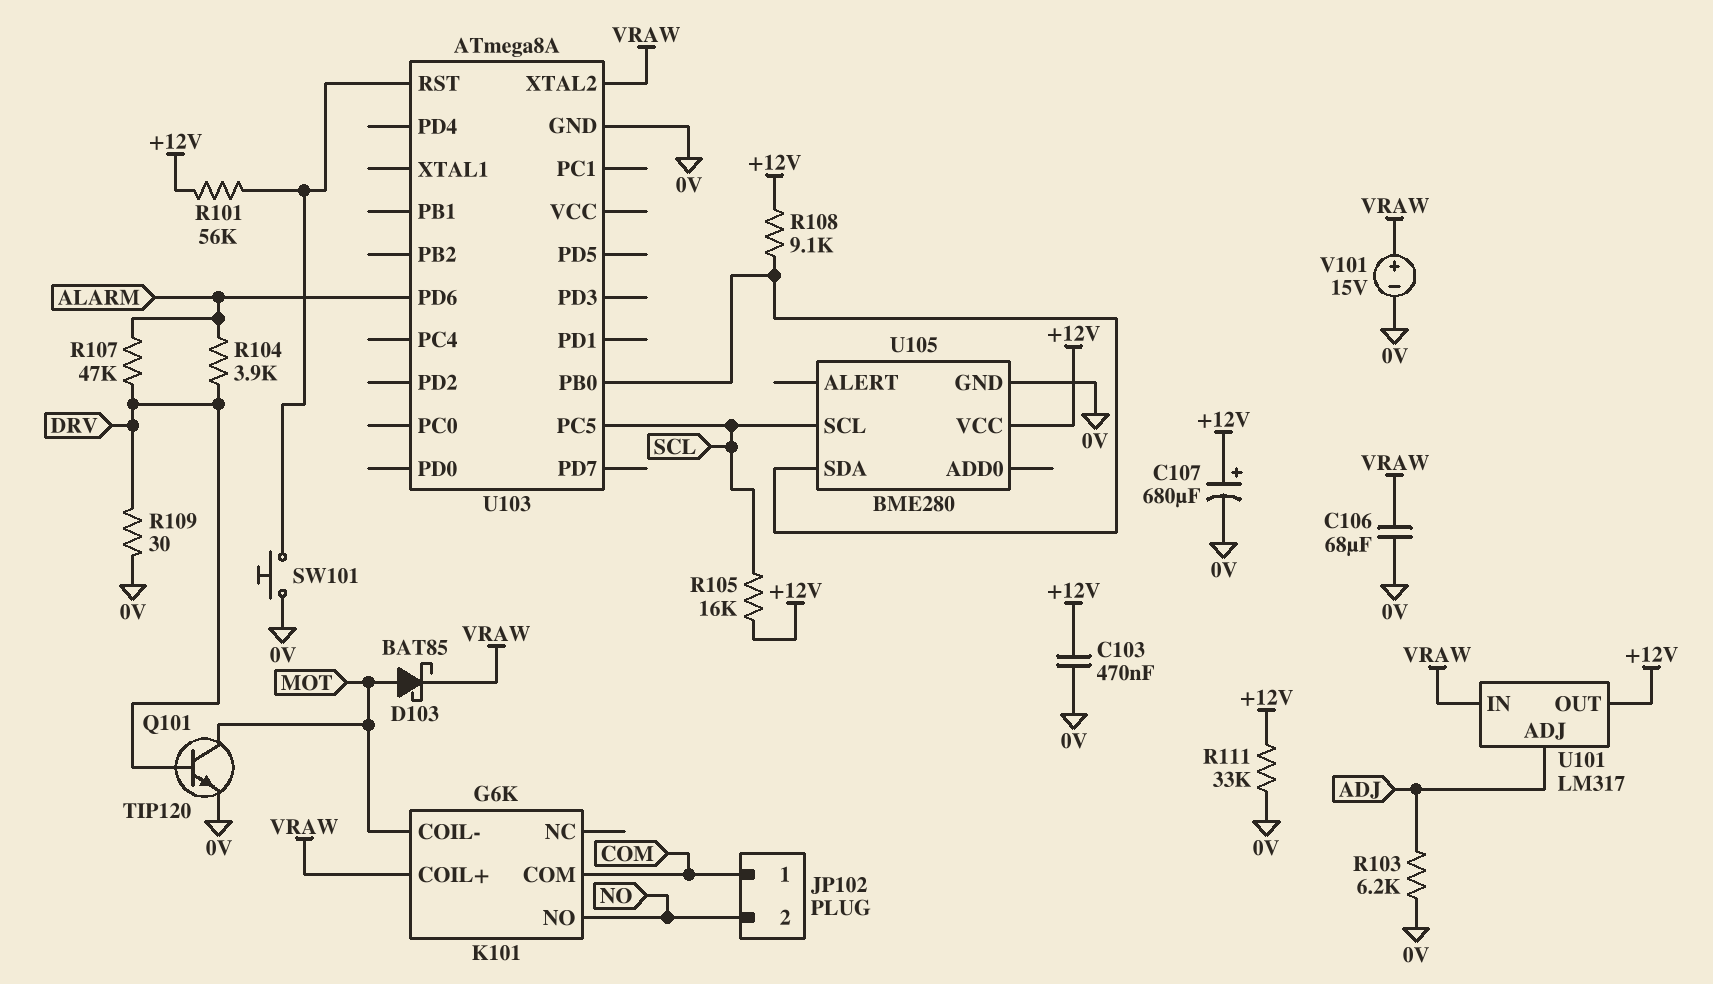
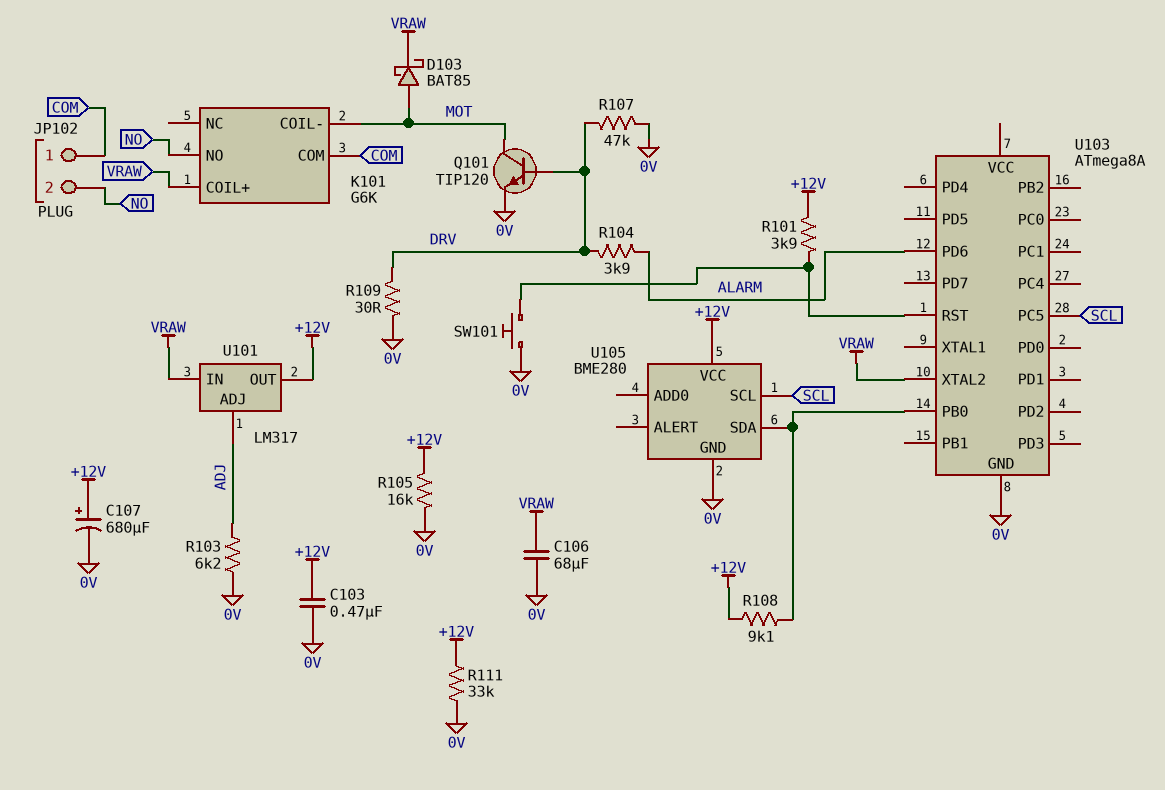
R101: 56k (+12V, U103/RST) -> 3.9k (+12V, U103/RST)
R105: 16k (+12V, SCL) -> 16k (+12V, 0V)
R107: 47k (ALARM, DRV) -> 47k (0V, DRV)
V101: 15V (plus VRAW, minus 0V) -> none

